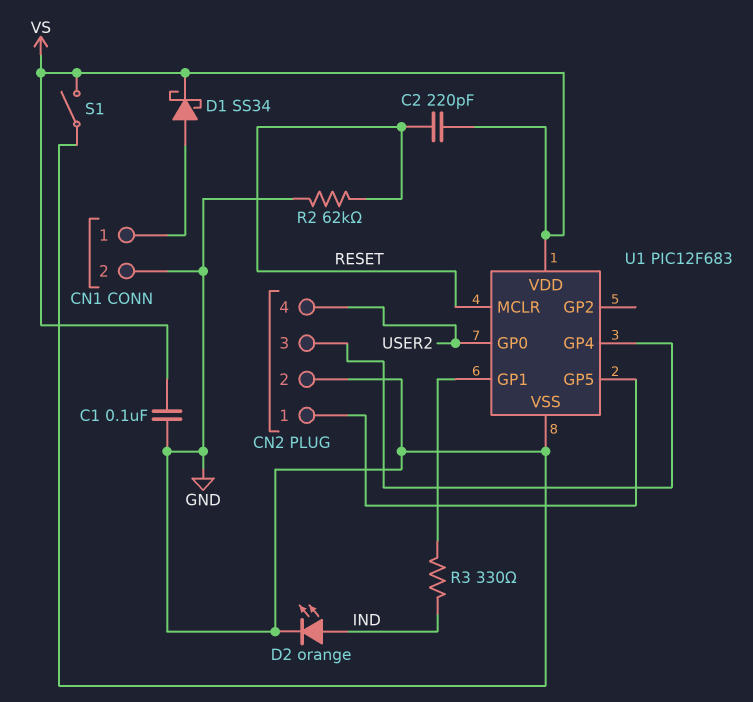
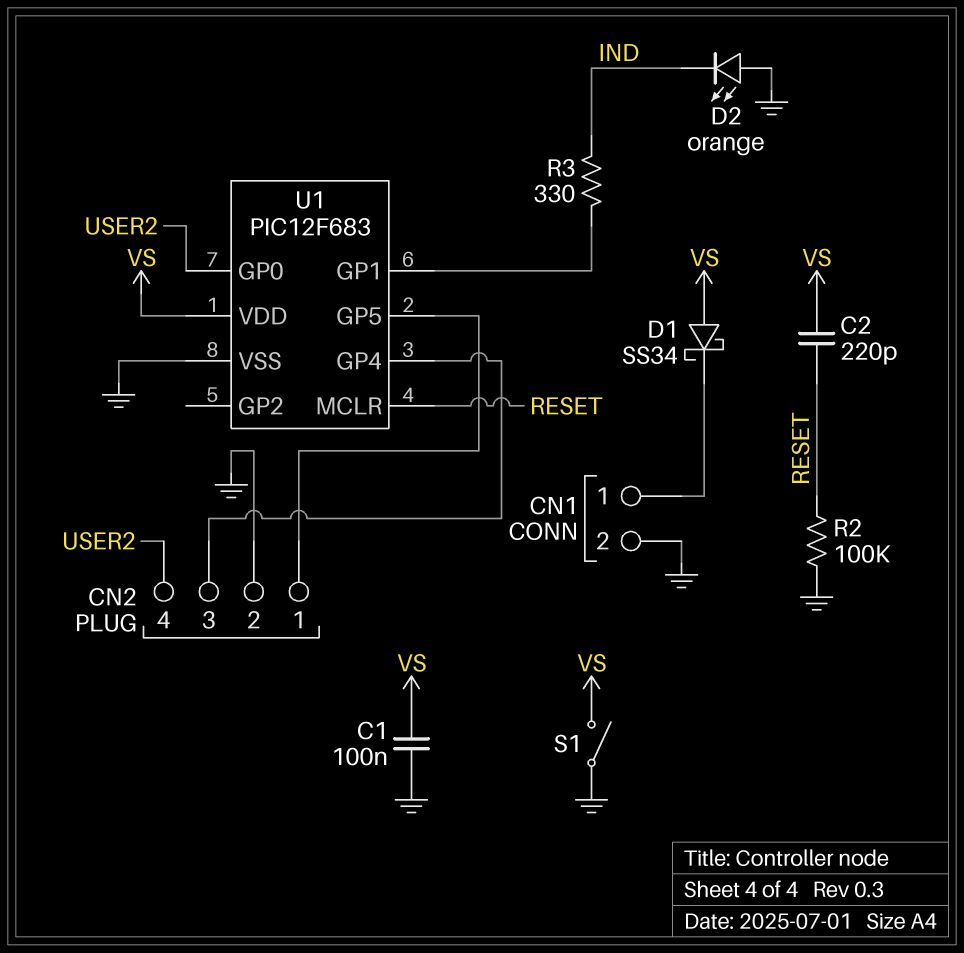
D1: schottky SS34 (A CN1/1, K VS) -> schottky SS34 (A VS, K CN1/1)
D2: LED orange (A IND, K GND) -> LED orange (A GND, K IND)
R2: 62k (GND, RESET) -> 100k (GND, RESET)

